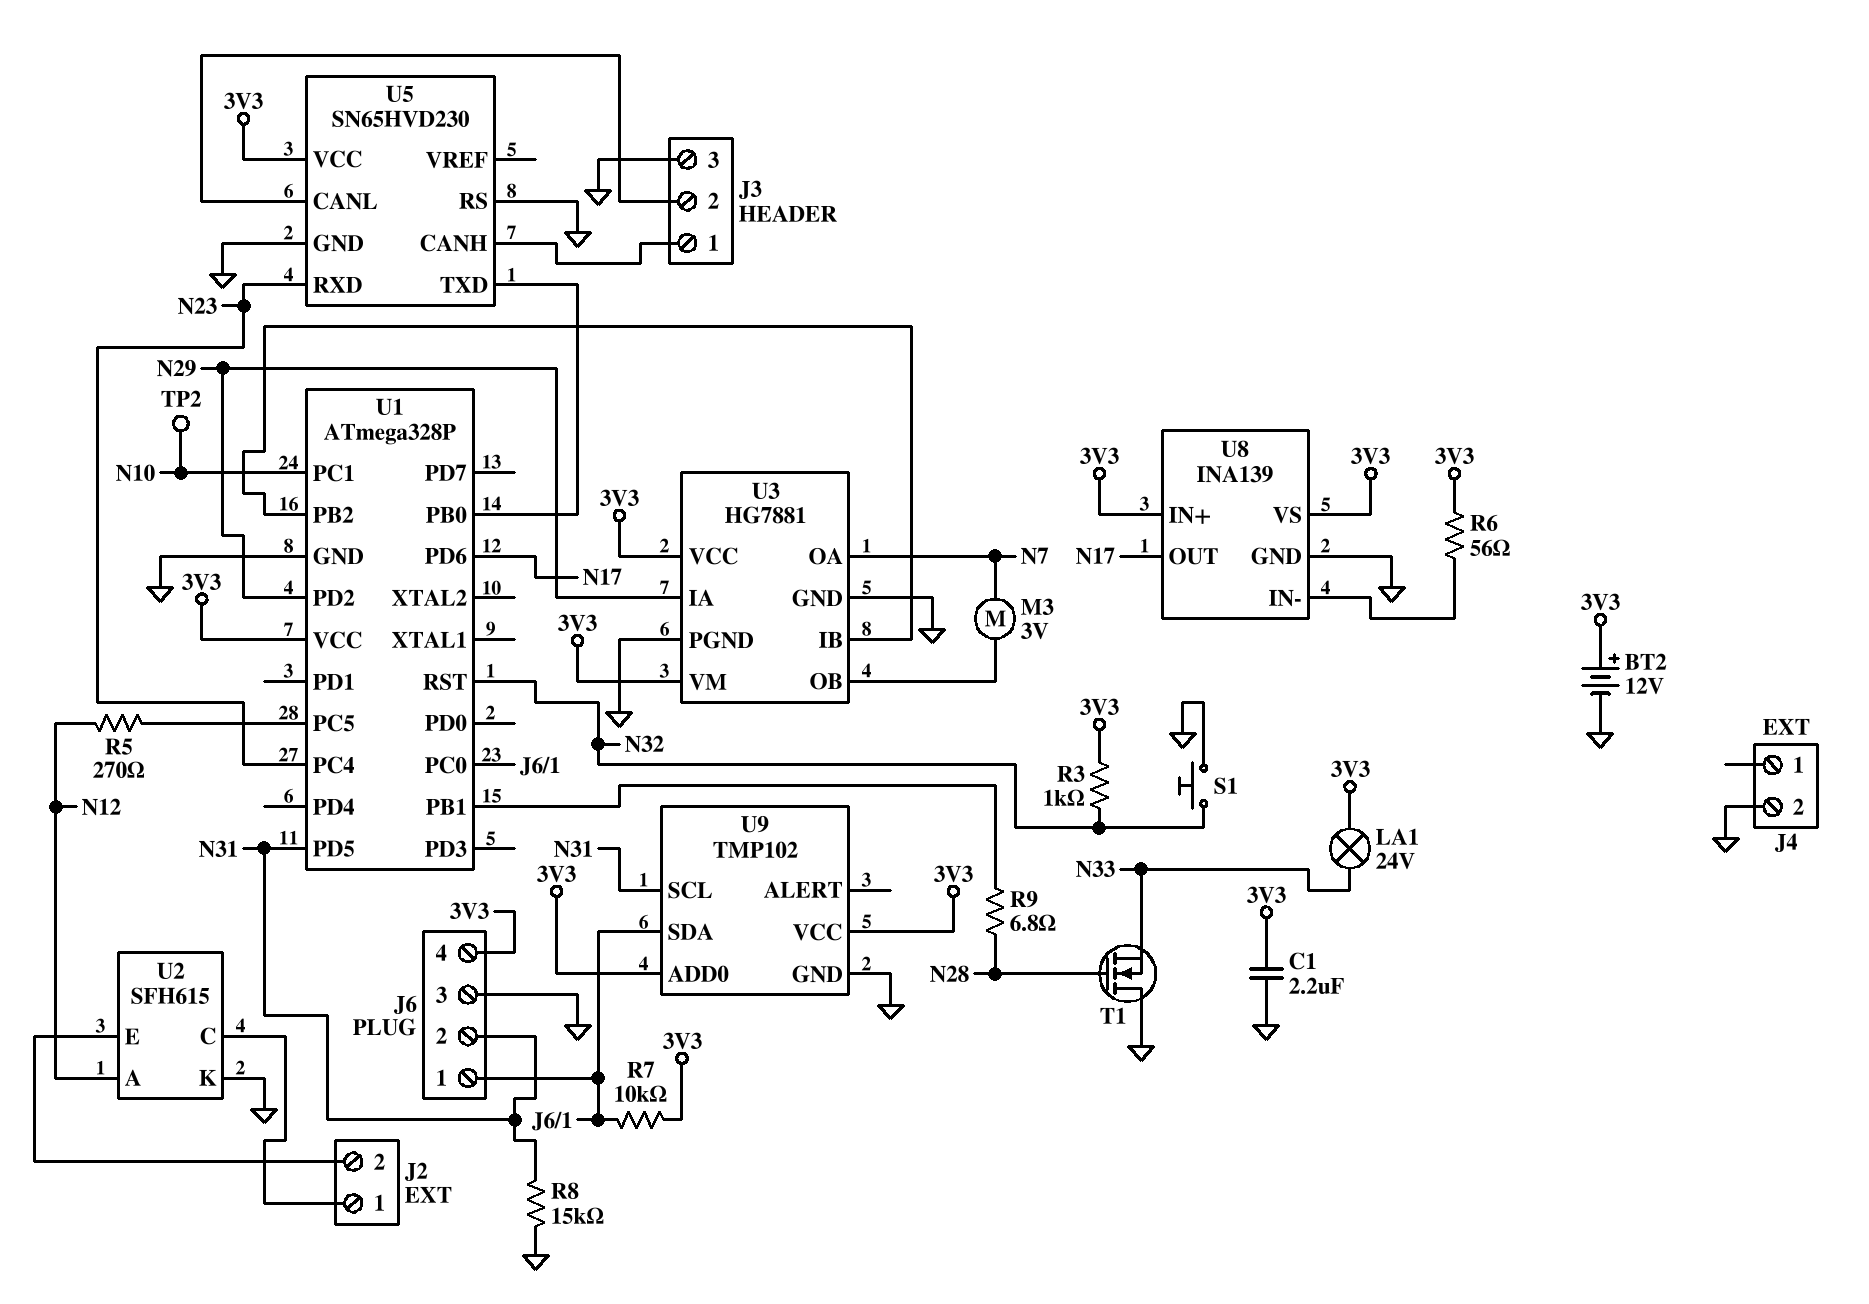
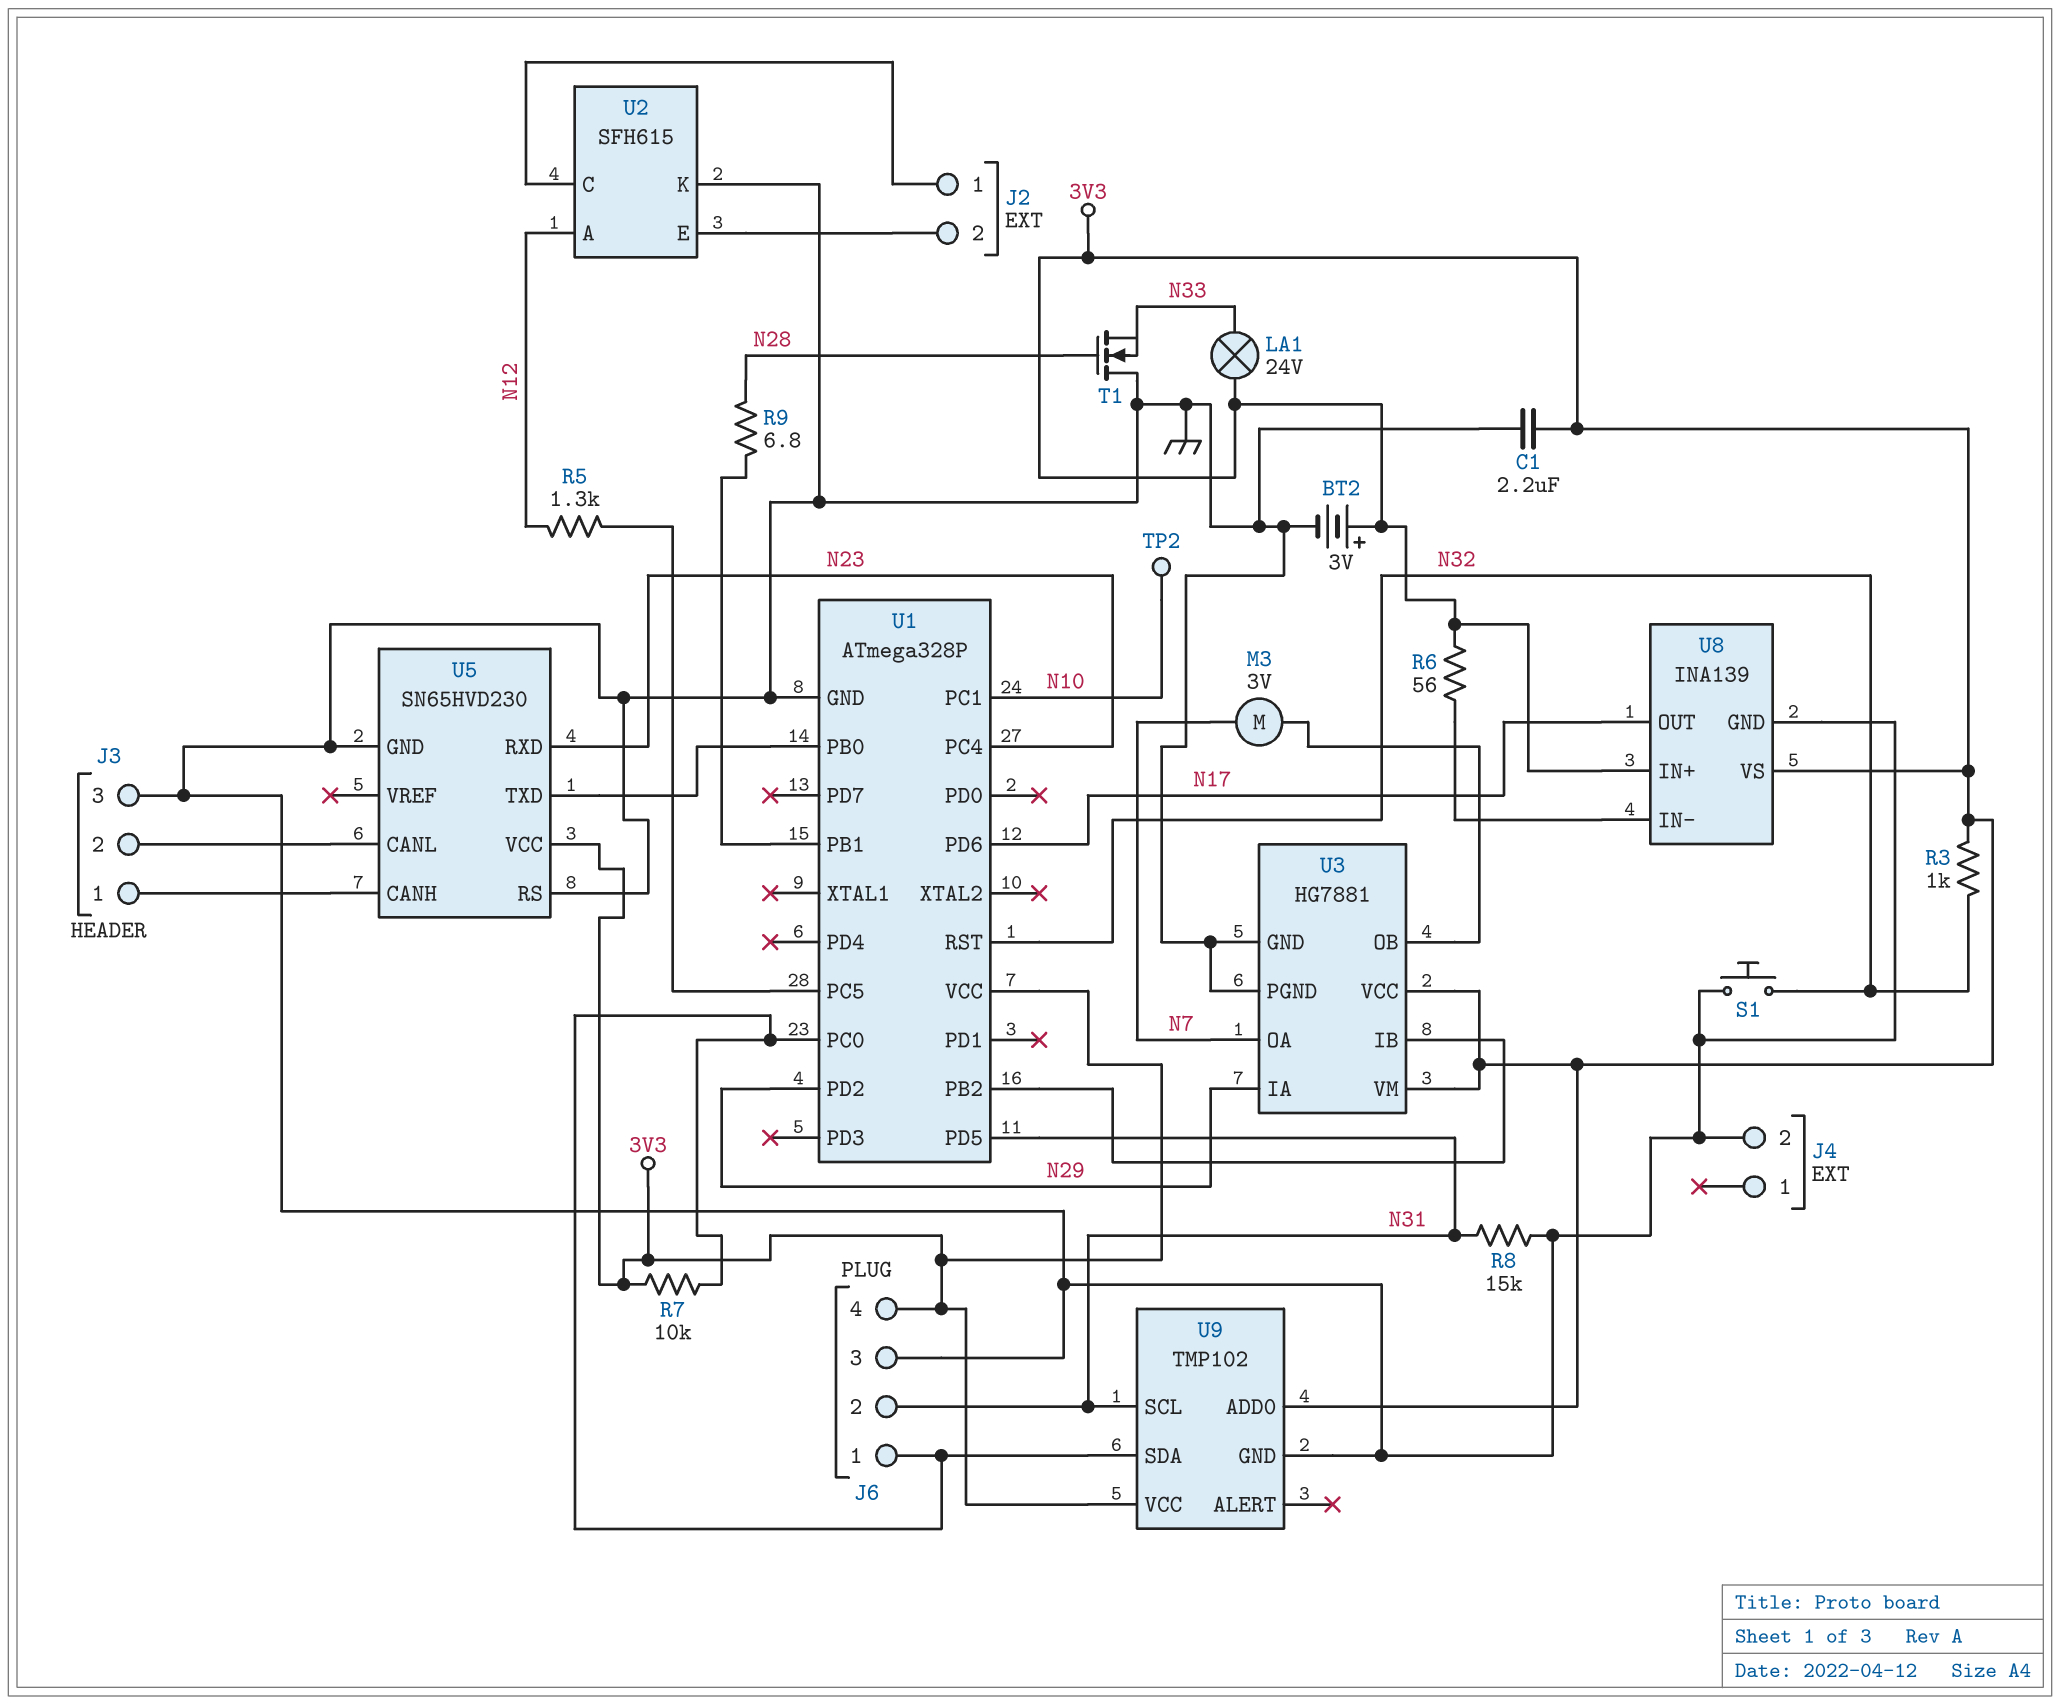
BT2: 12V (plus 3V3, minus GND) -> 3V (plus 3V3, minus GND)
R5: 270 (N12, U1/PC5) -> 1.3k (N12, U1/PC5)

